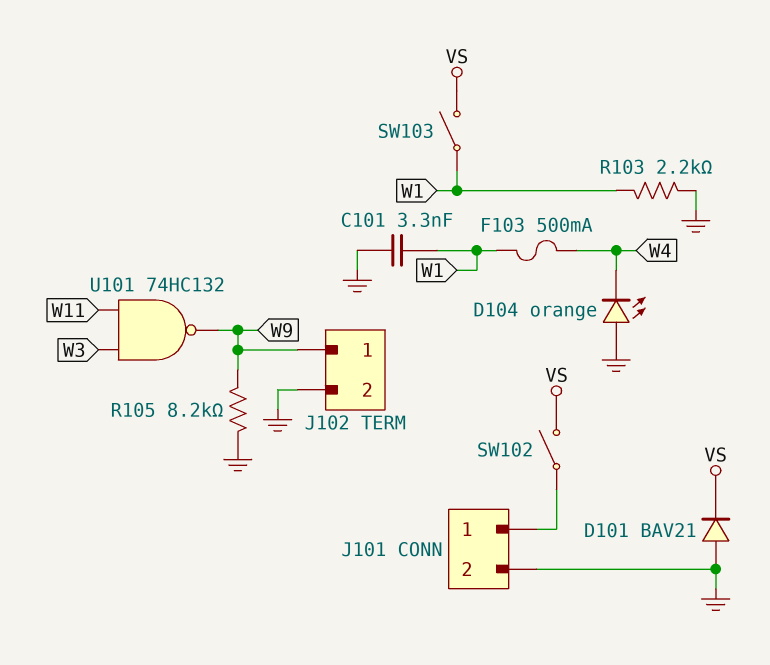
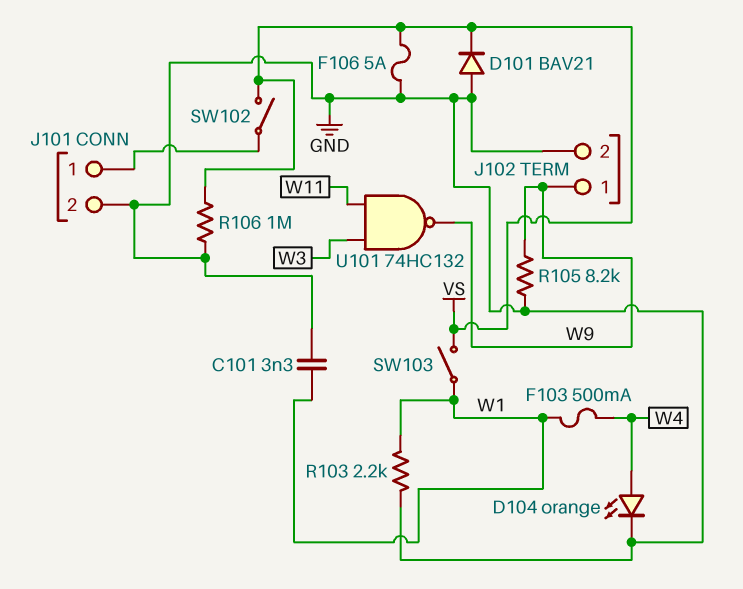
D104: LED orange (A GND, K W4) -> LED orange (A W4, K GND)
F106: none -> 5A (GND, VS)
R106: none -> 1M (GND, VS)

